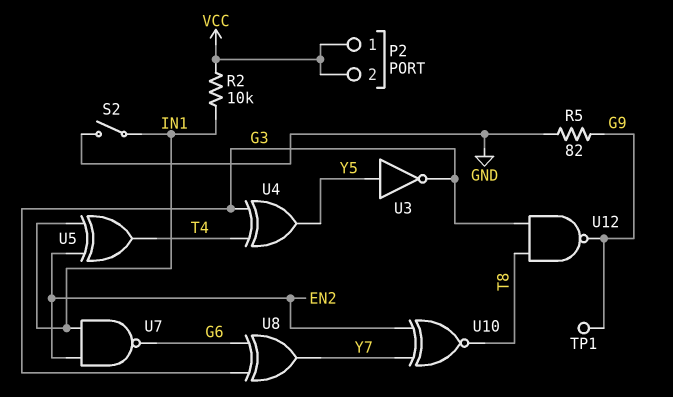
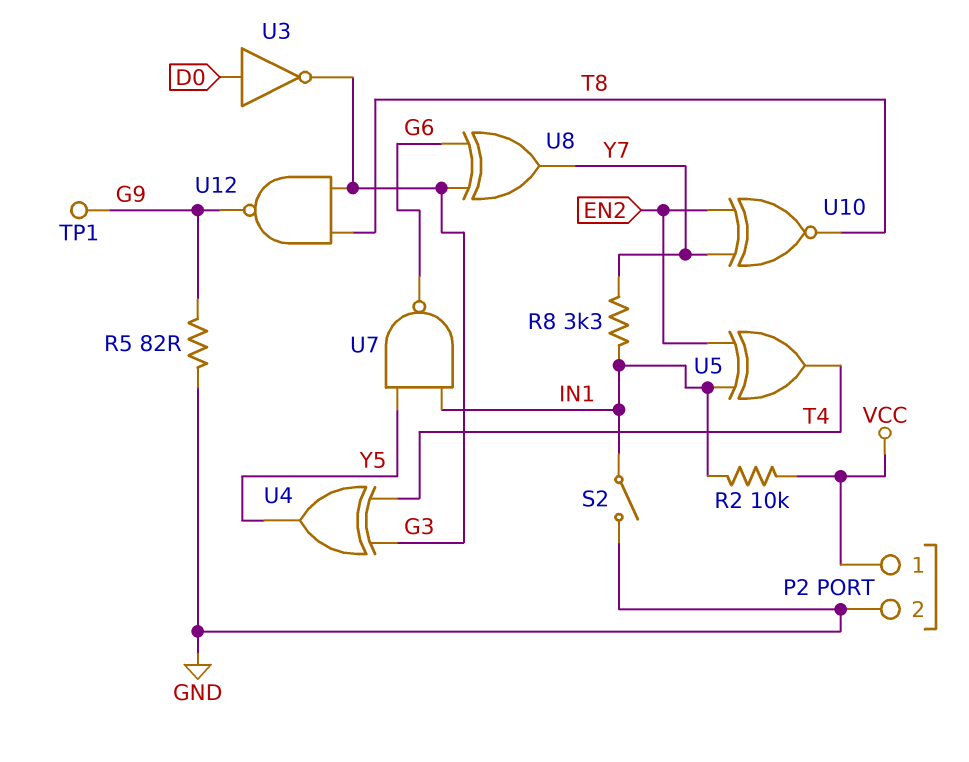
P2 pin 2: VCC -> GND
R8: none -> 3.3k (IN1, Y7)
U3: NOT (in Y5, out G3) -> NOT (in D0, out G3)
U7: NAND (in EN2, in IN1, out G6) -> NAND (in IN1, in Y5, out G6)

